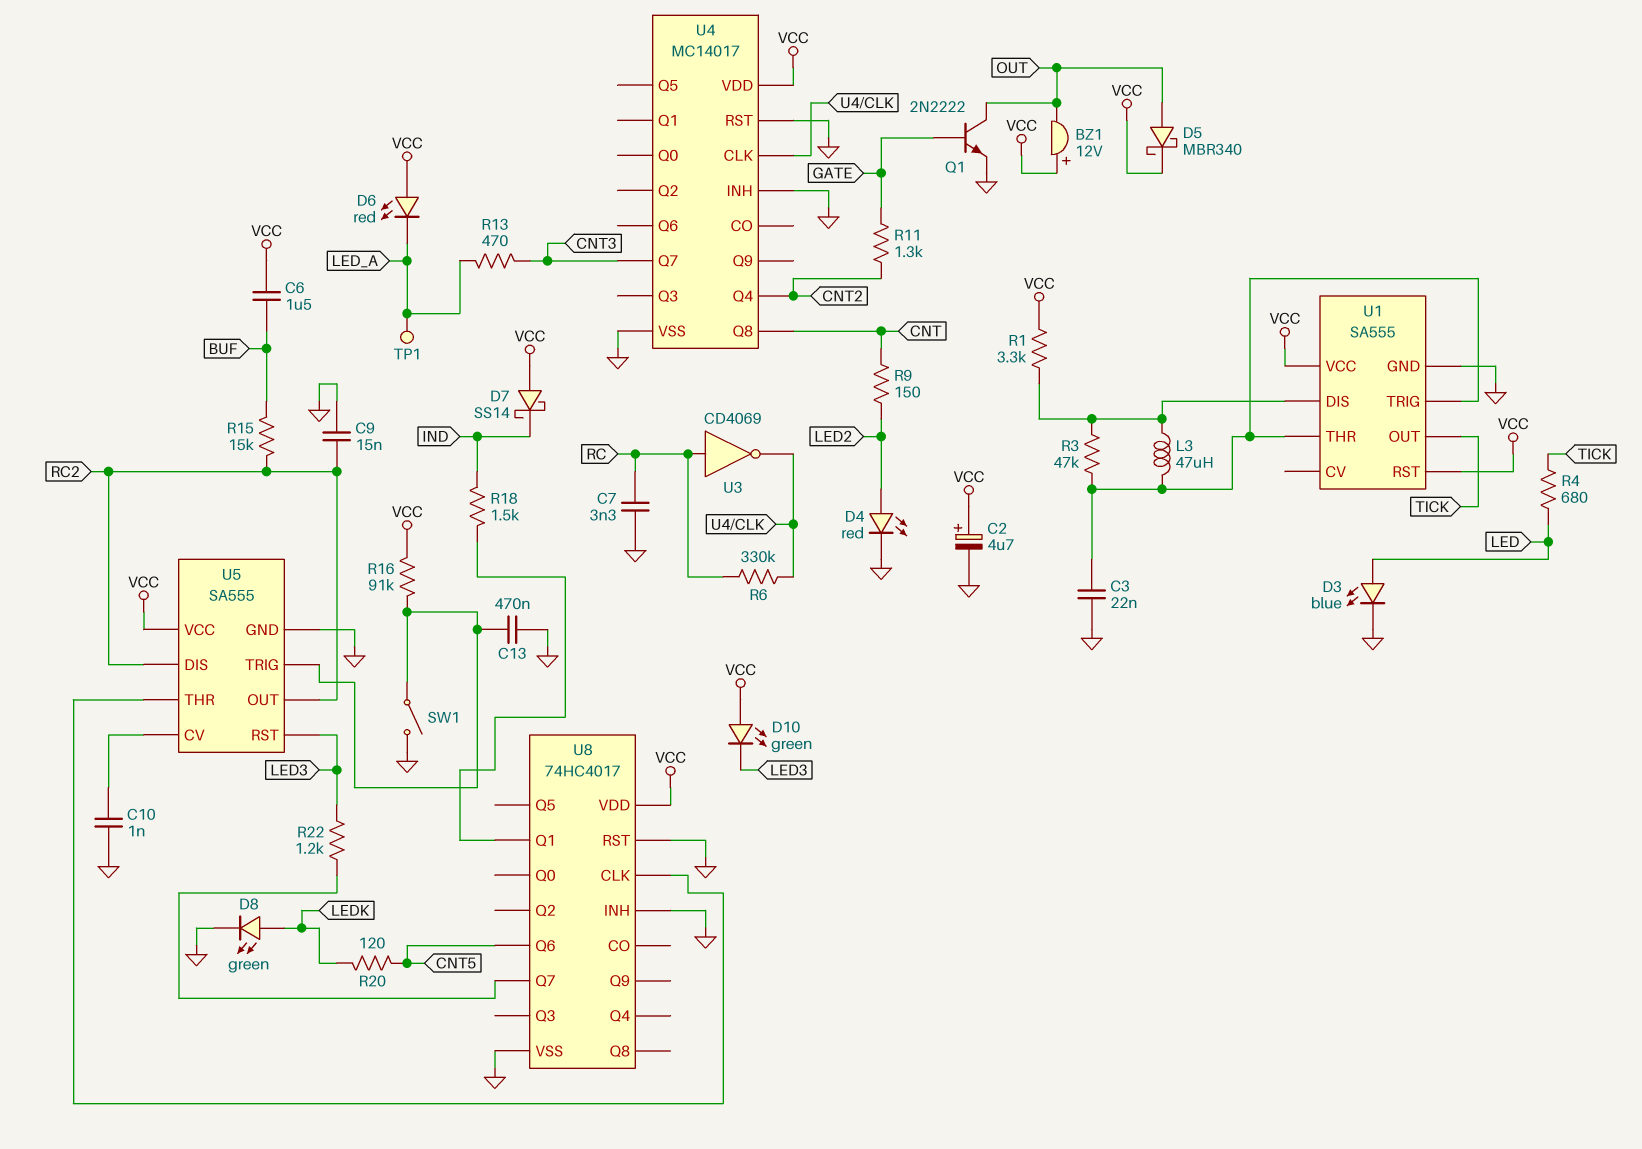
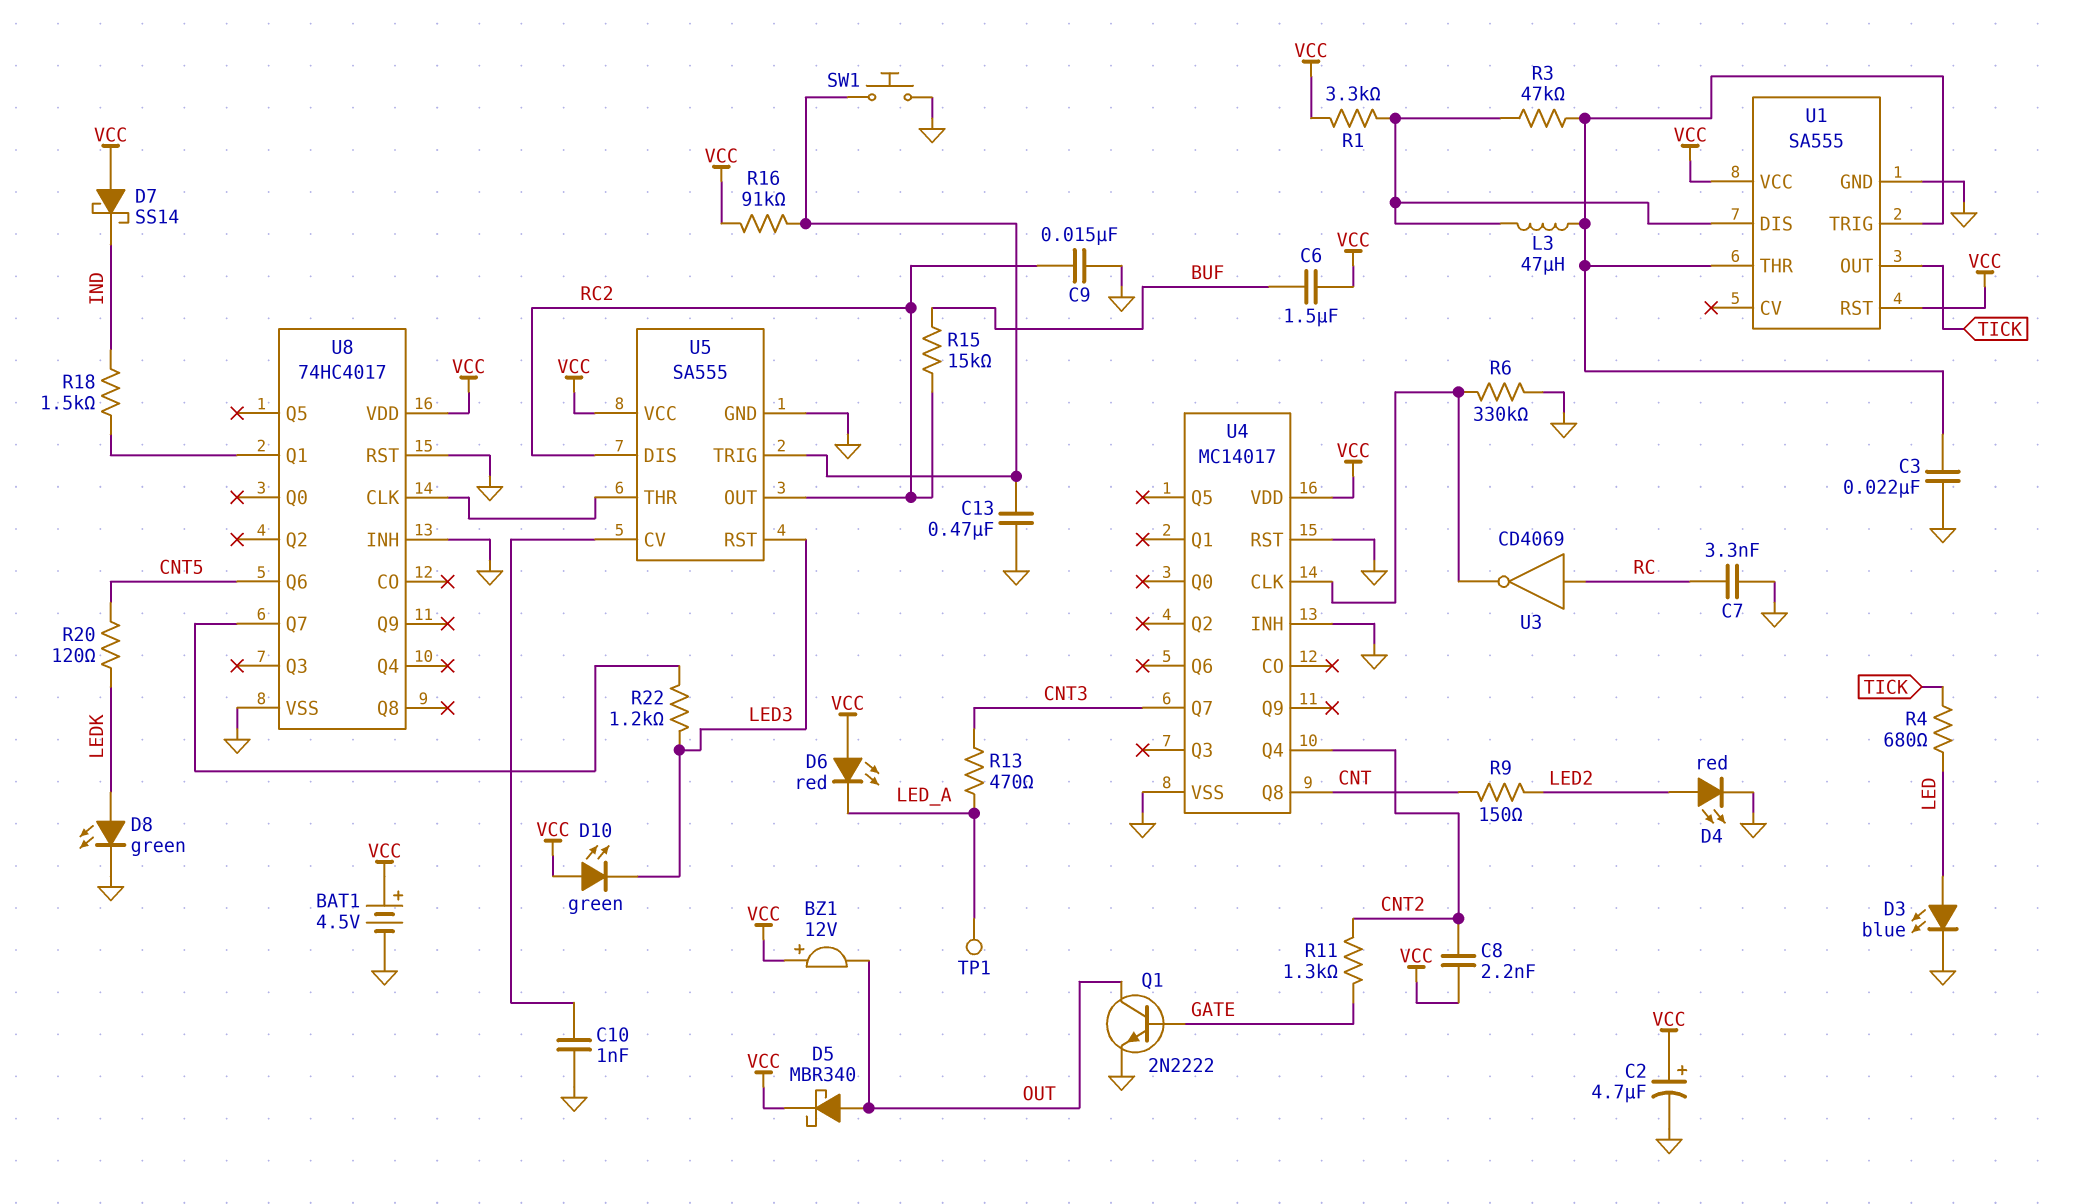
BAT1: none -> 4.5V (plus VCC, minus GND)
C8: none -> 2.2nF (CNT2, VCC)
R6: 330k (RC, U4/CLK) -> 330k (GND, U4/CLK)
SW1: switch (GND, U5/TRIG) -> button (GND, U5/TRIG)

